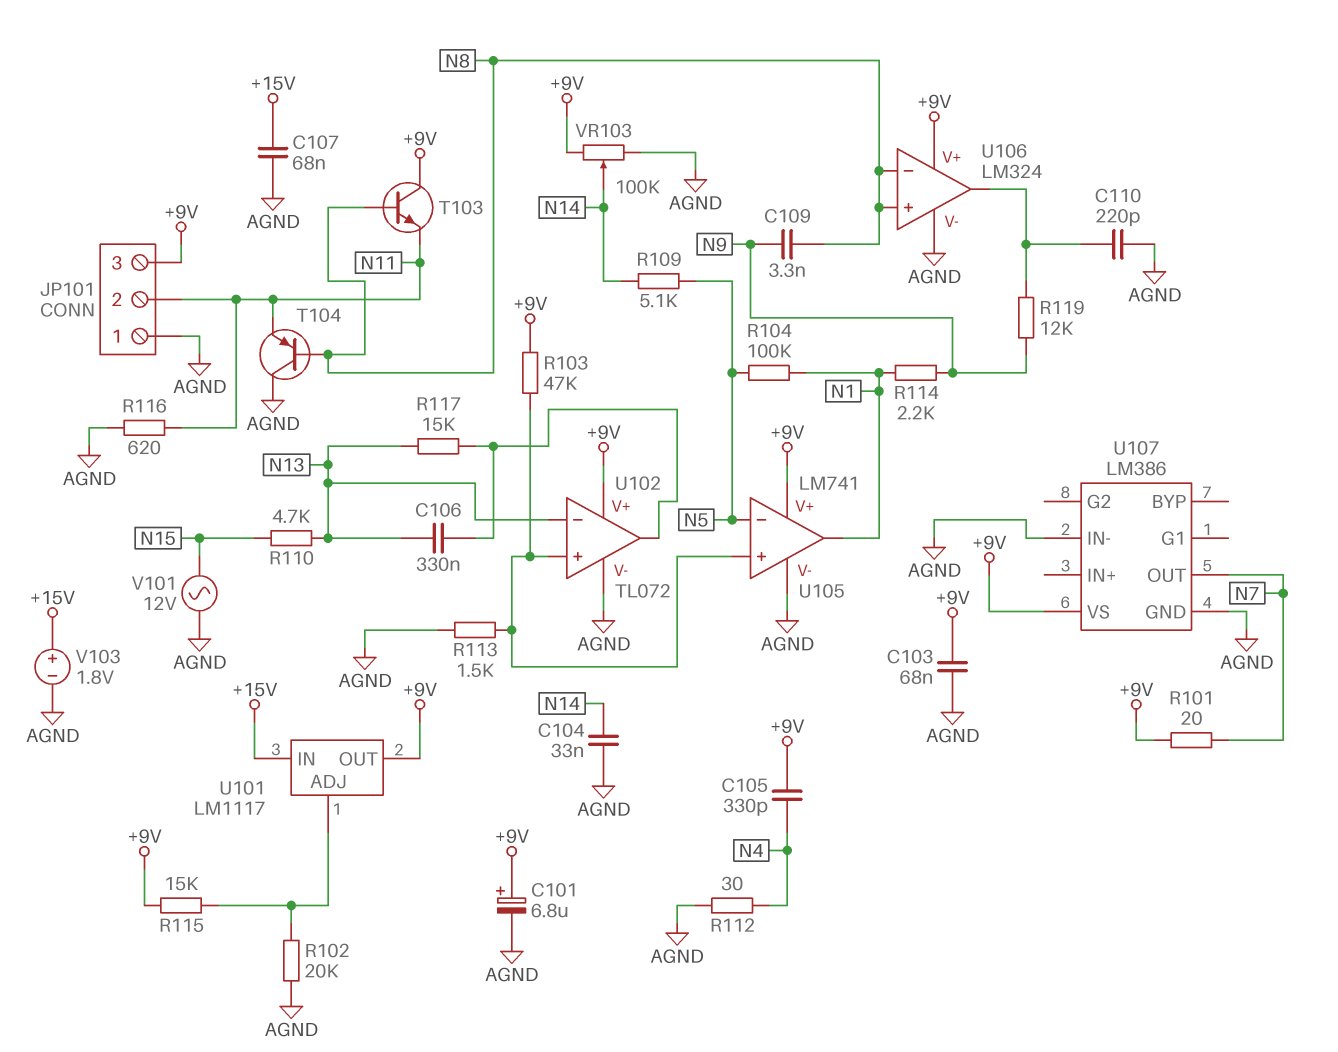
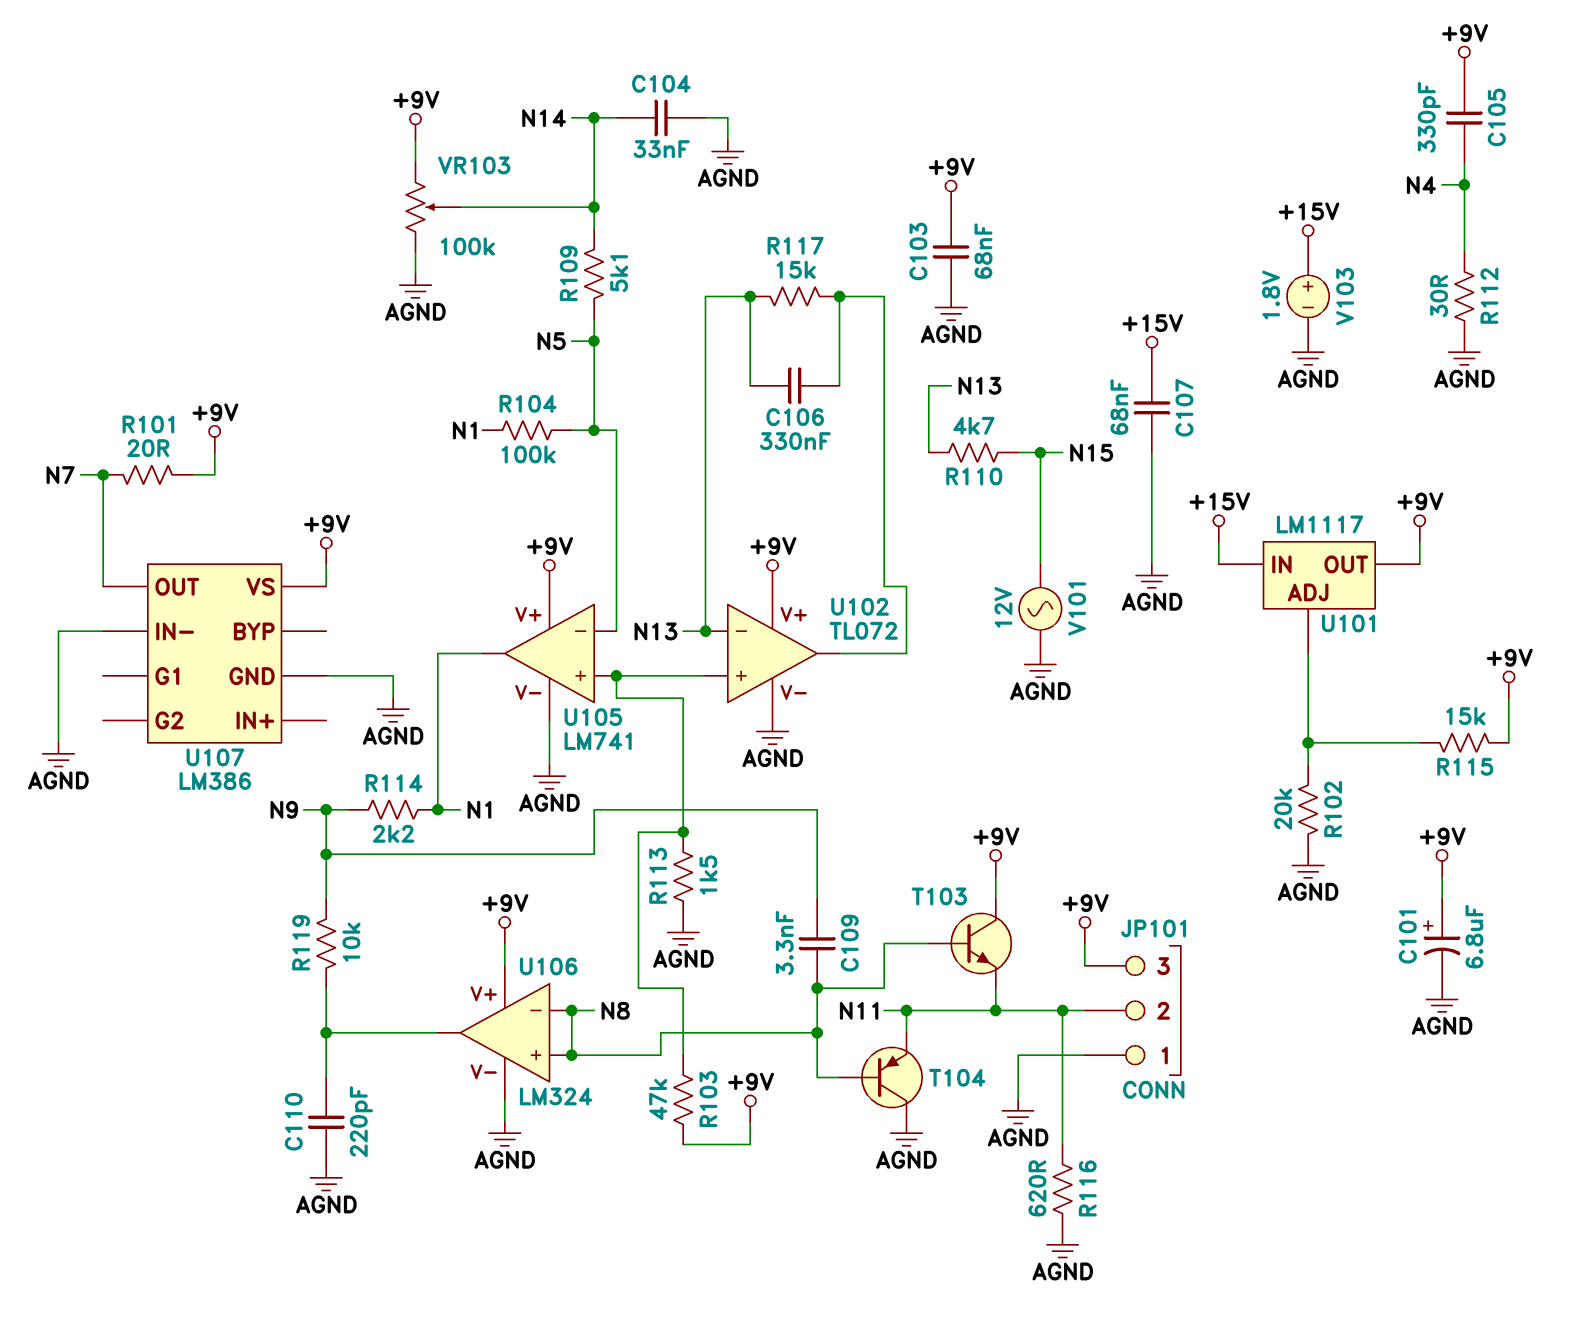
R119: 12k (N9, U106/out) -> 10k (N9, U106/out)

